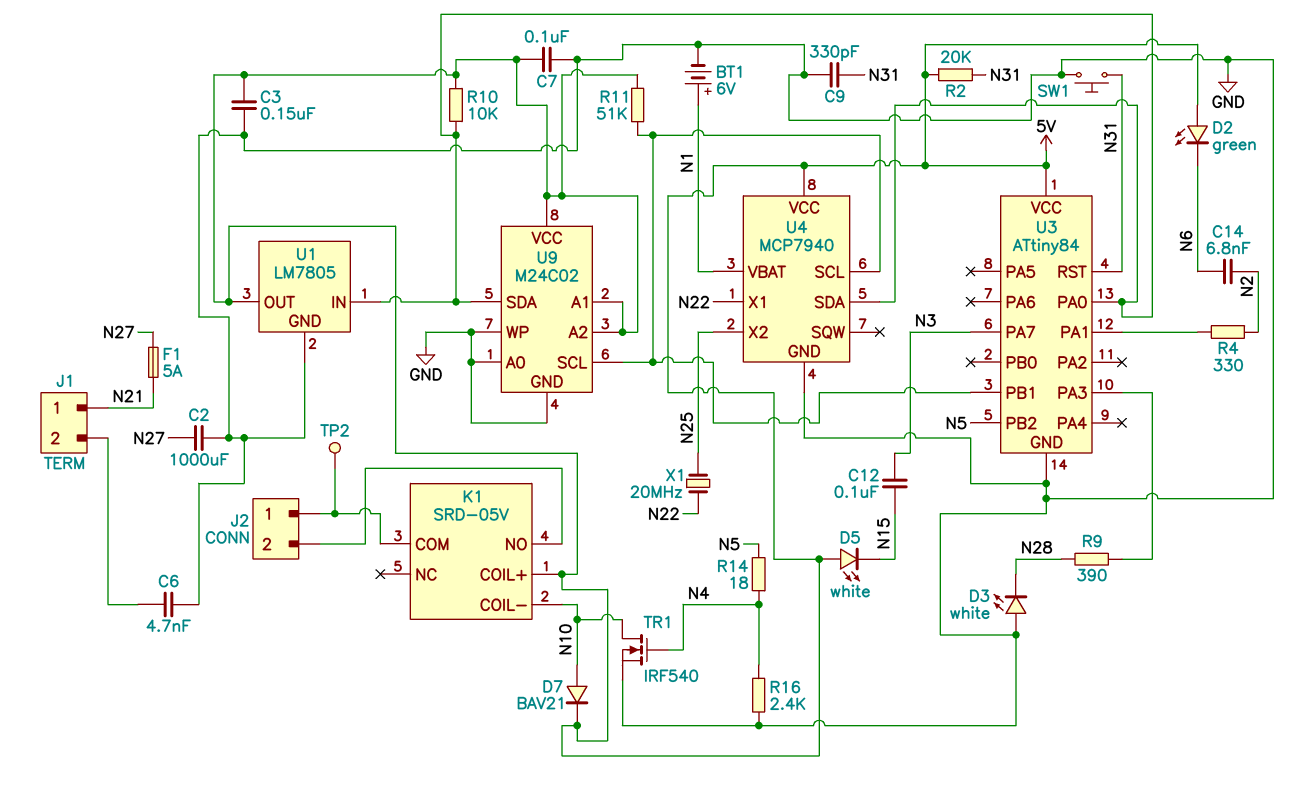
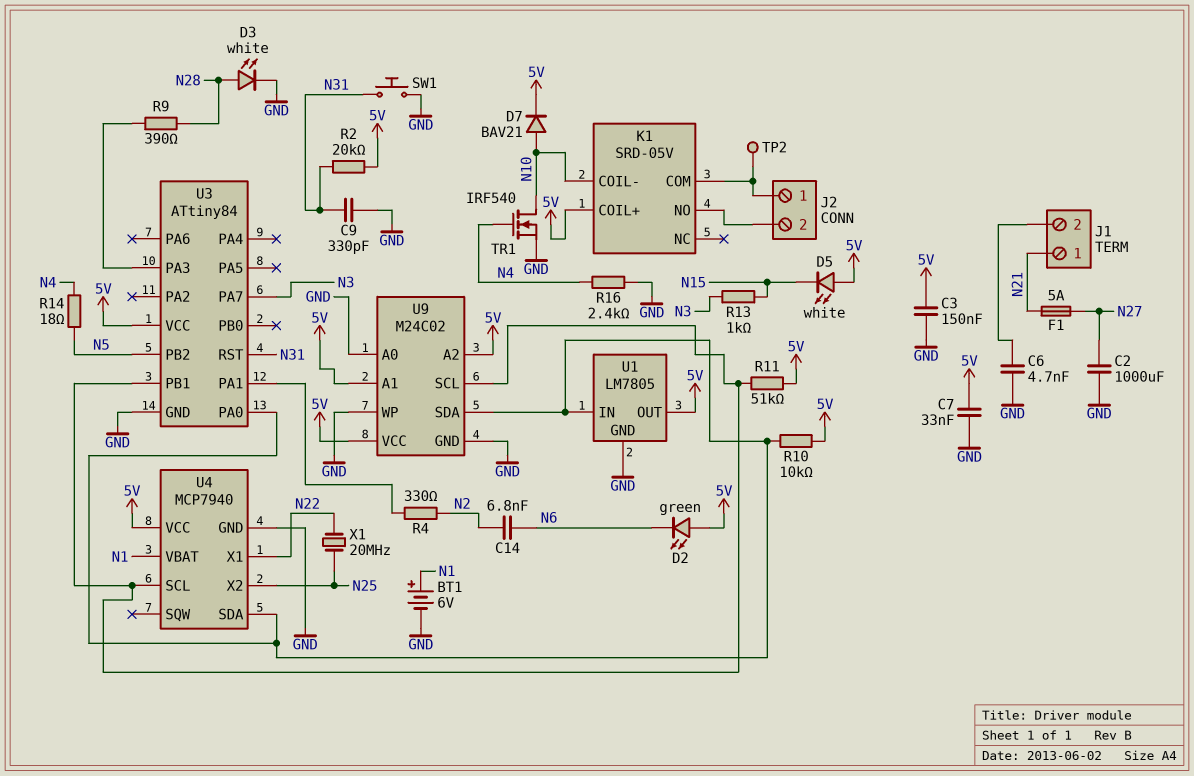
C7: 100nF (5V, GND) -> 33nF (5V, GND)
C12: 100nF (N3, N15) -> none
D3: LED white (A GND, K N28) -> LED white (A N28, K GND)
R13: none -> 1k (N3, N15)

